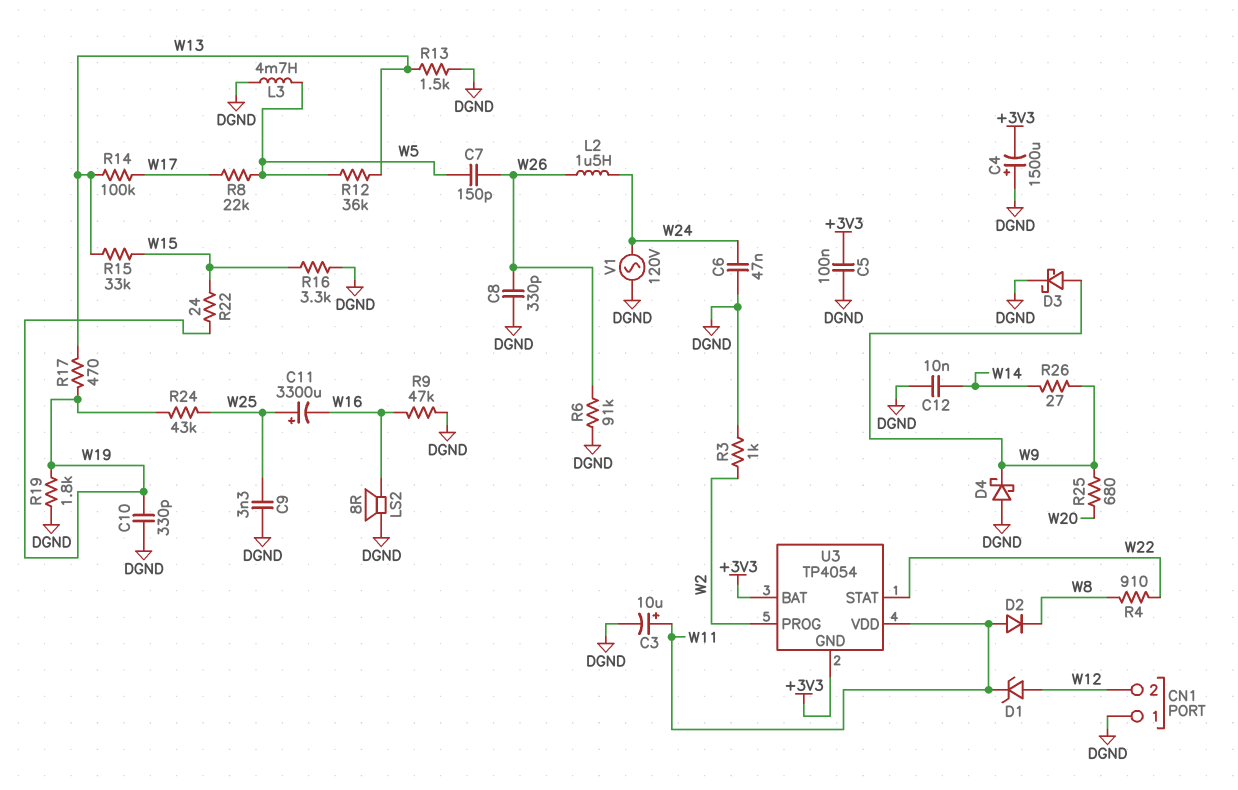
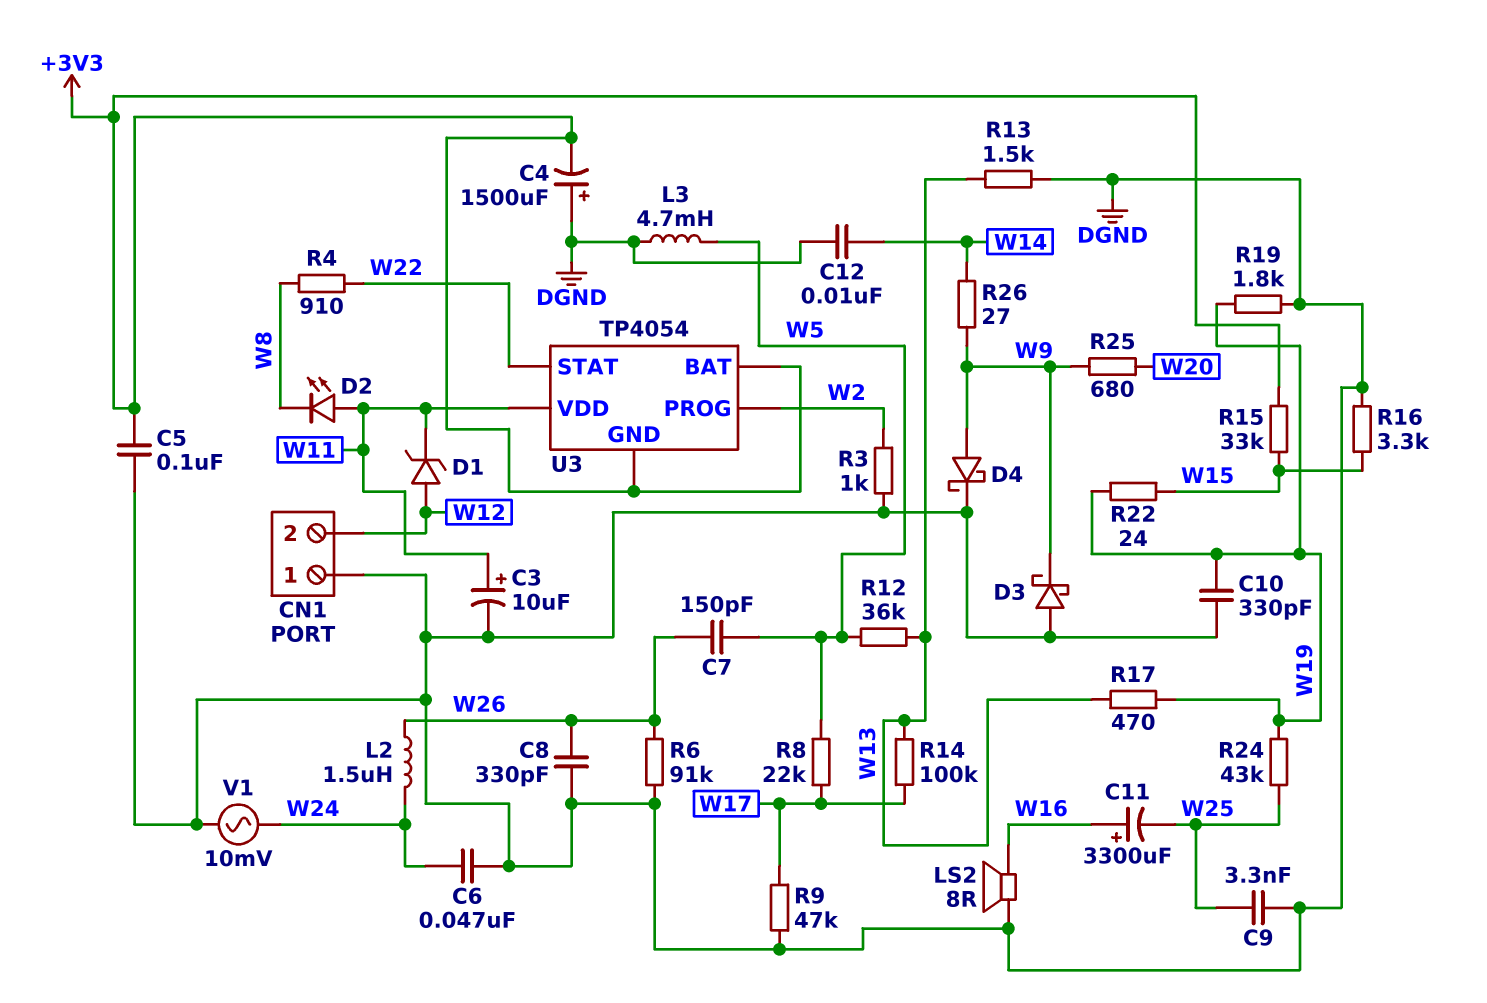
C11: 3300uF (plus W25, minus W16) -> 3300uF (plus W16, minus W25)
D2: diode (A W11, K W8) -> LED (A W11, K W8)
D3: schottky (A W9, K DGND) -> schottky (A DGND, K W9)
D4: schottky (A DGND, K W9) -> schottky (A W9, K DGND)
R9: 47k (DGND, W16) -> 47k (DGND, W17)
R15: 33k (W13, W15) -> 33k (+3V3, W15)
V1: AC 120V (DGND, W24) -> AC 10mV (DGND, W24)

